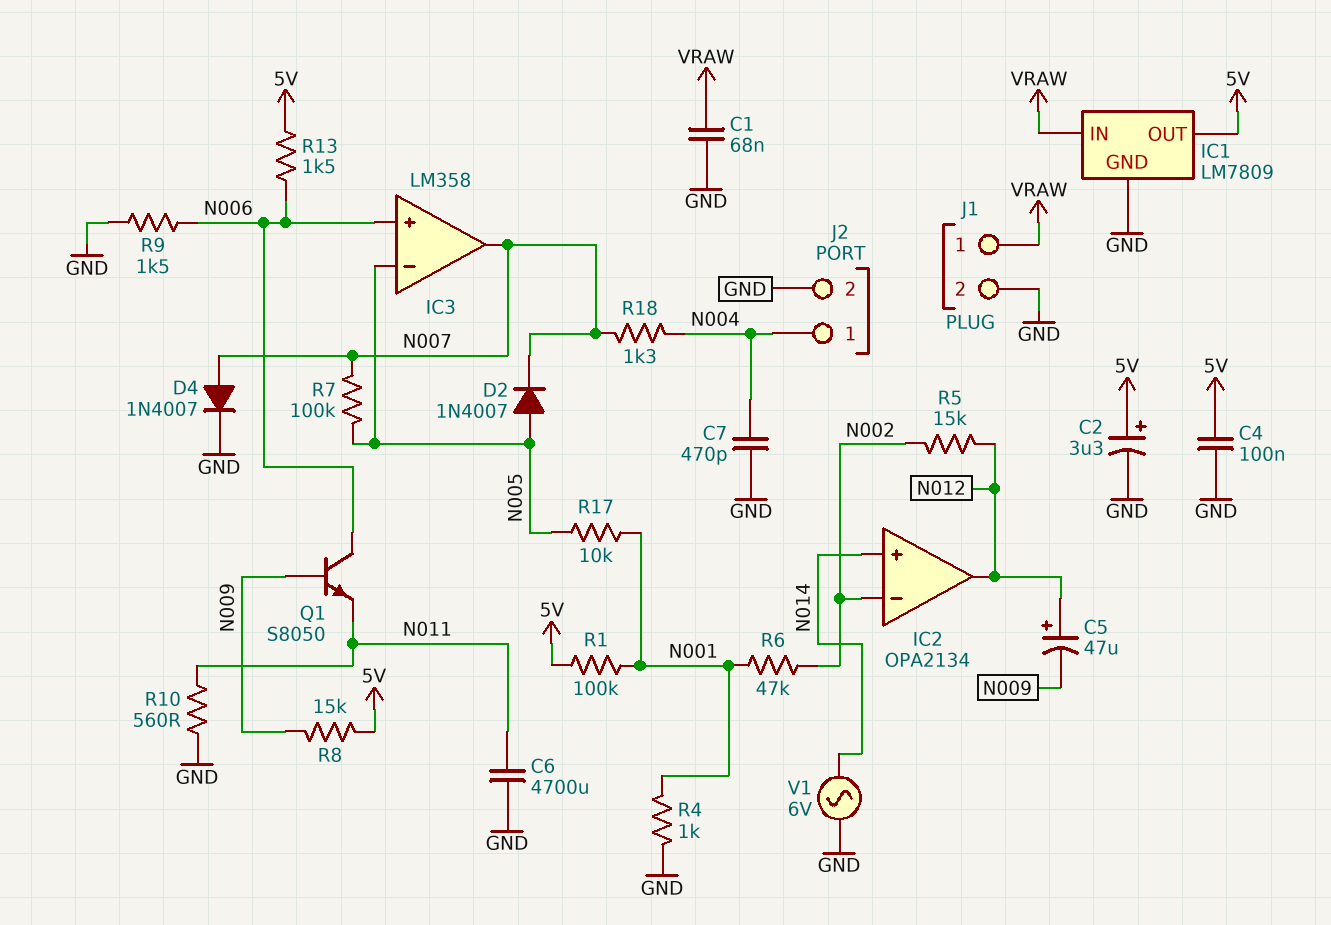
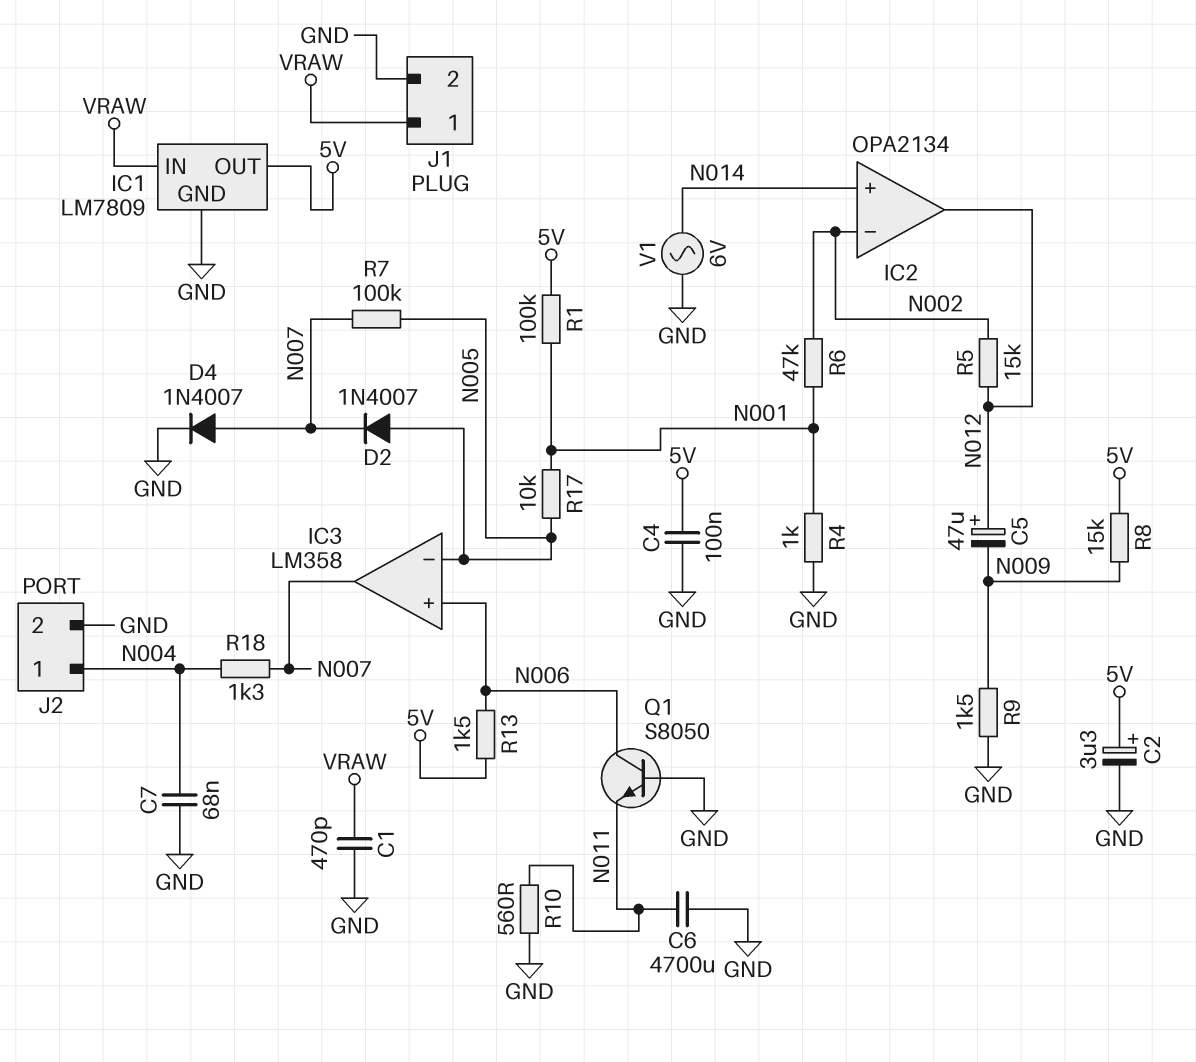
C1: 68nF (GND, VRAW) -> 470pF (GND, VRAW)
C7: 470pF (GND, N004) -> 68nF (GND, N004)
Q1: NPN S8050 (B N009, C N006, E N011) -> NPN S8050 (B GND, C N006, E N011)
R9: 1.5k (GND, N006) -> 1.5k (GND, N009)

